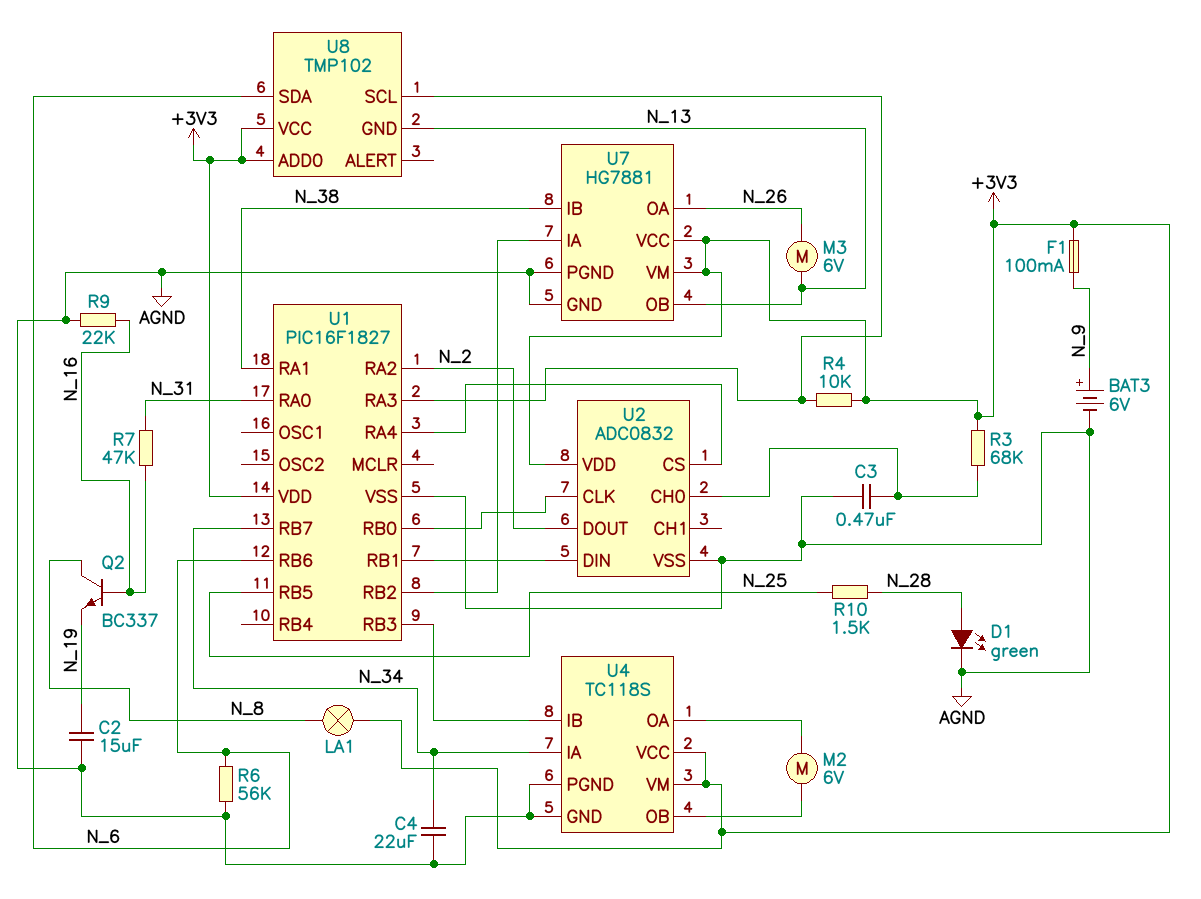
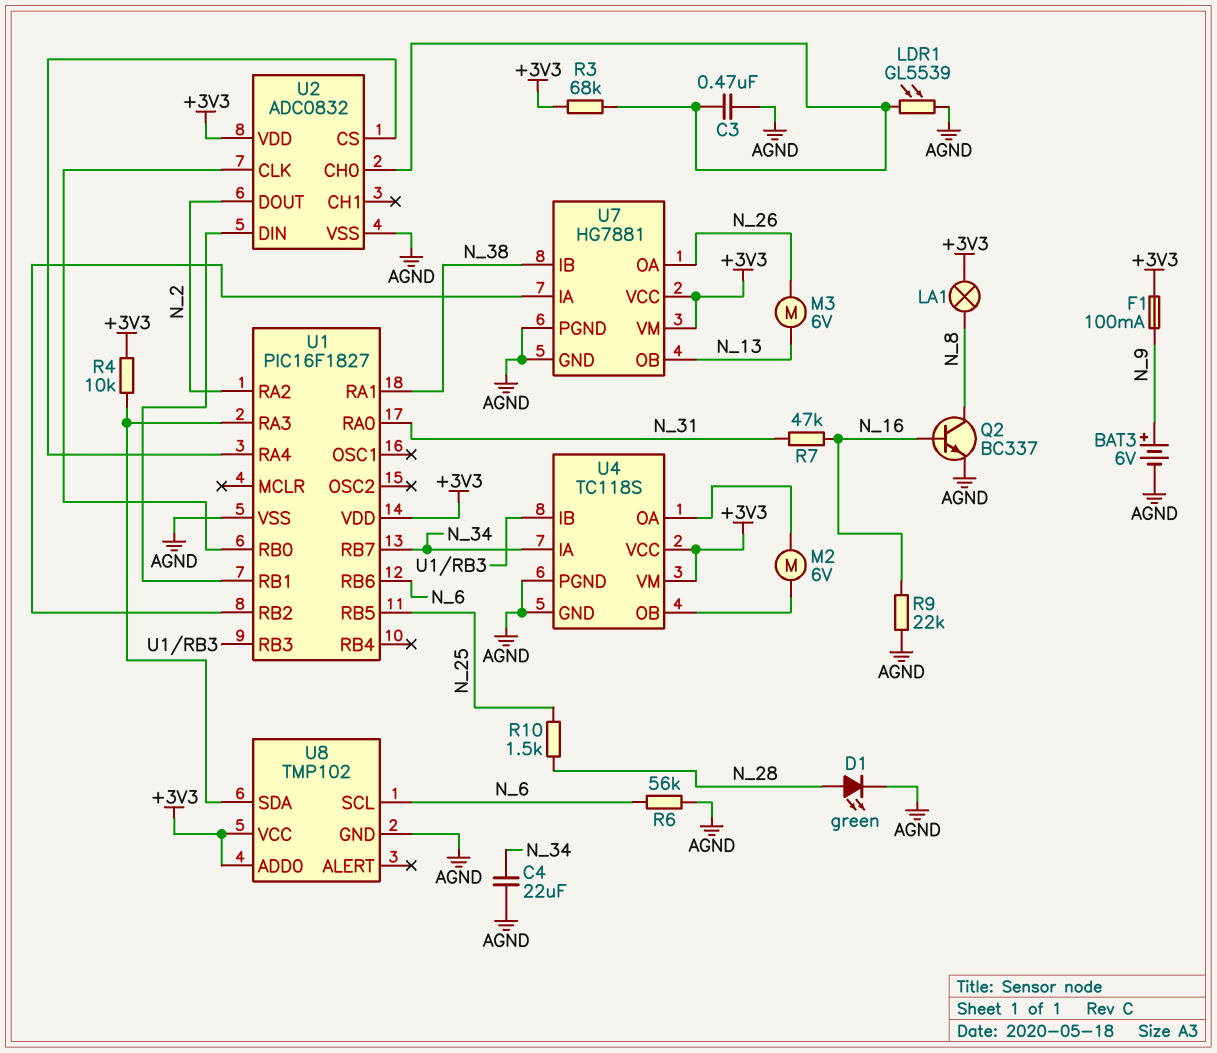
C2: 15uF (AGND, N_19) -> none
LDR1: none -> GL5539 (AGND, U2/CH0)
Q2: NPN BC337 (B N_16, C N_8, E N_19) -> NPN BC337 (B N_16, C N_8, E AGND)
U8 pin GND: N_13 -> AGND
U8 pin SCL: U1/RA3 -> N_6
U8 pin SDA: N_6 -> U1/RA3

